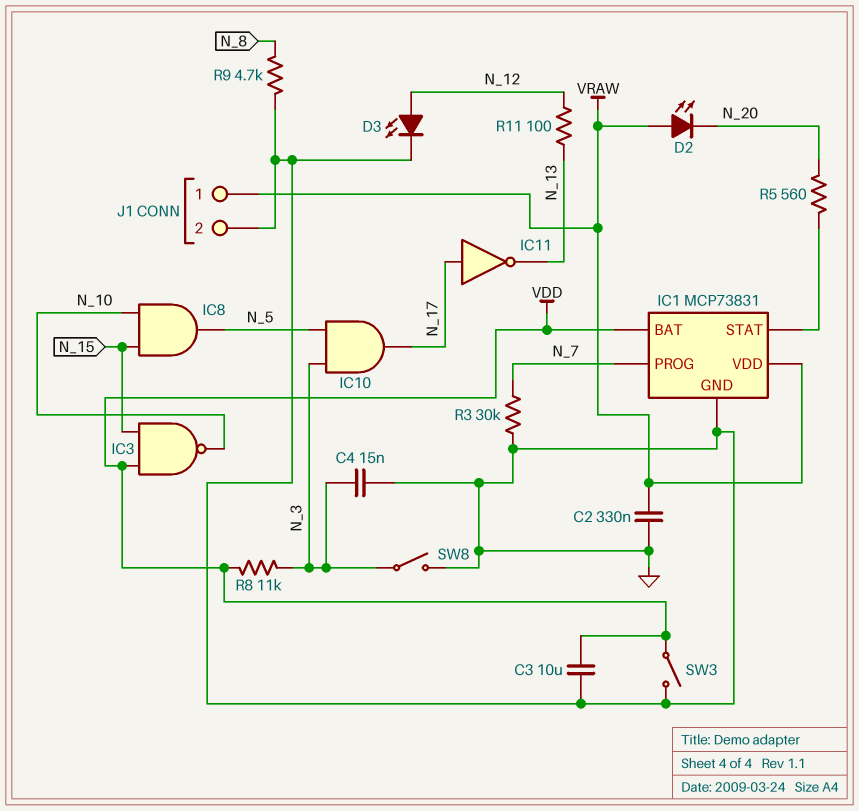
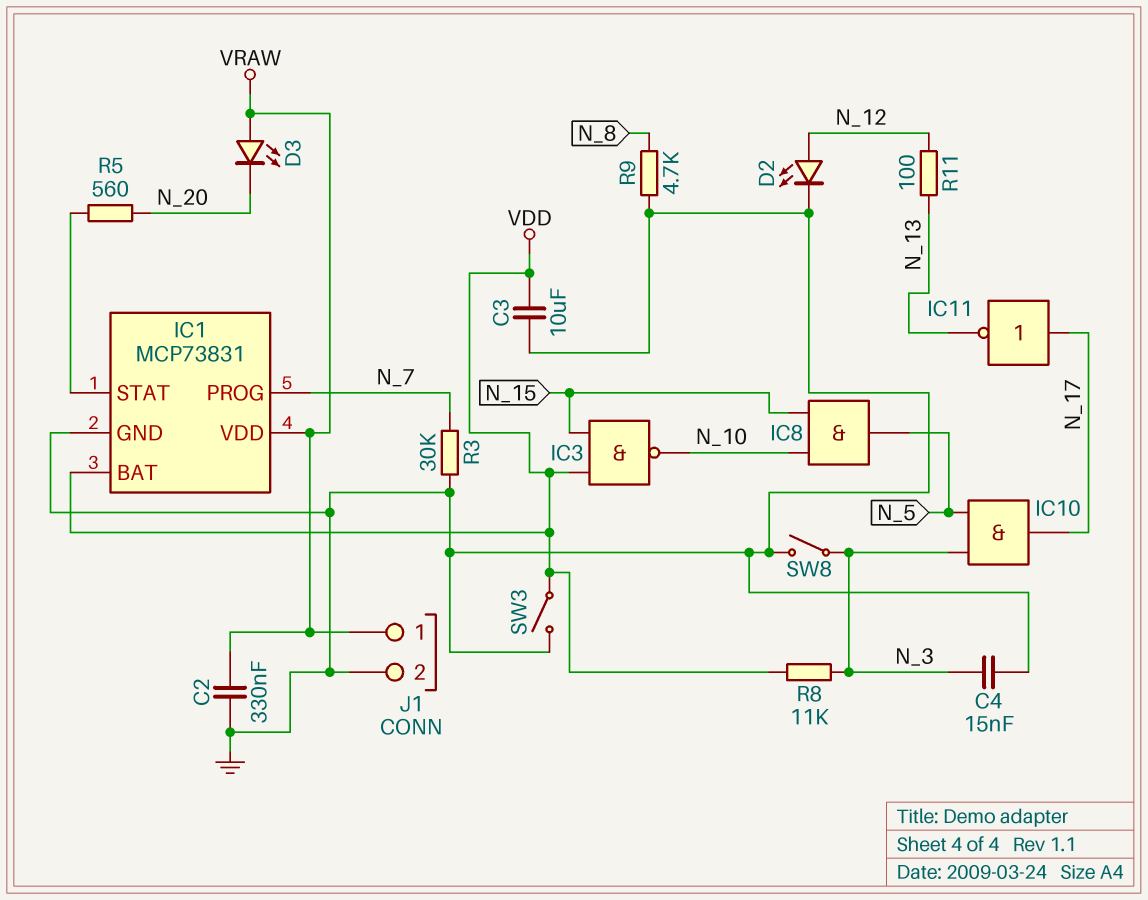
D2: LED (A VRAW, K N_20) -> LED (A N_12, K GND)
D3: LED (A N_12, K GND) -> LED (A VRAW, K N_20)

